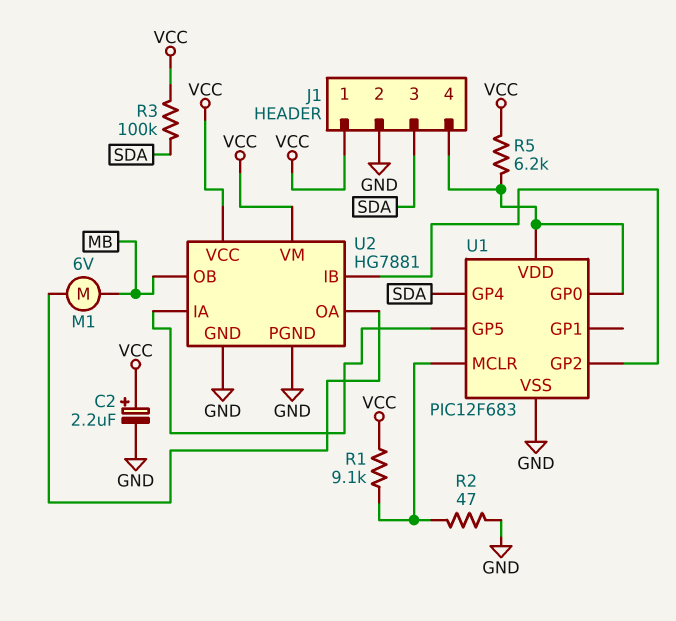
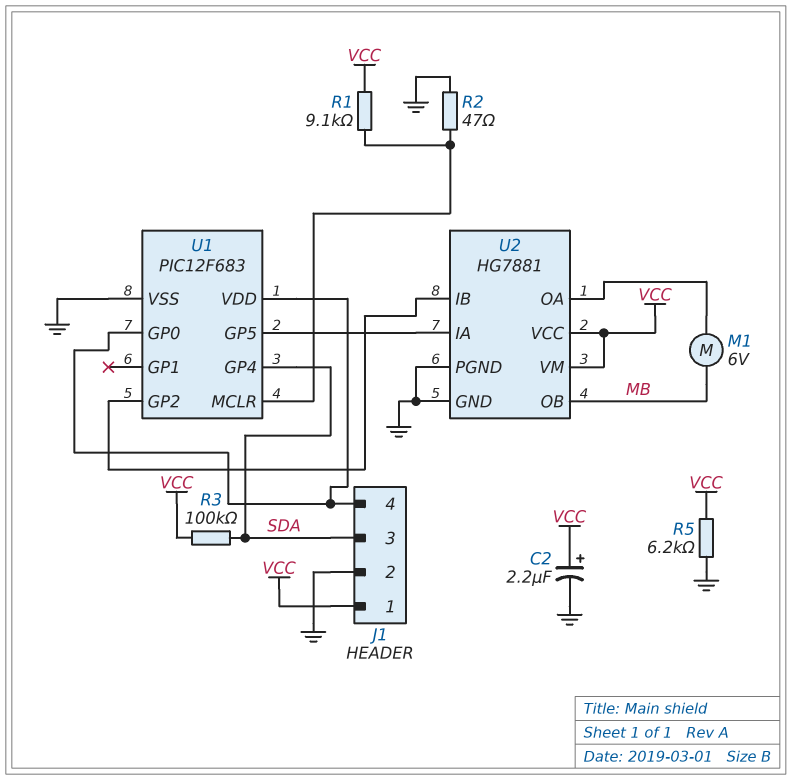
R5: 6.2k (J1/4, VCC) -> 6.2k (GND, VCC)

